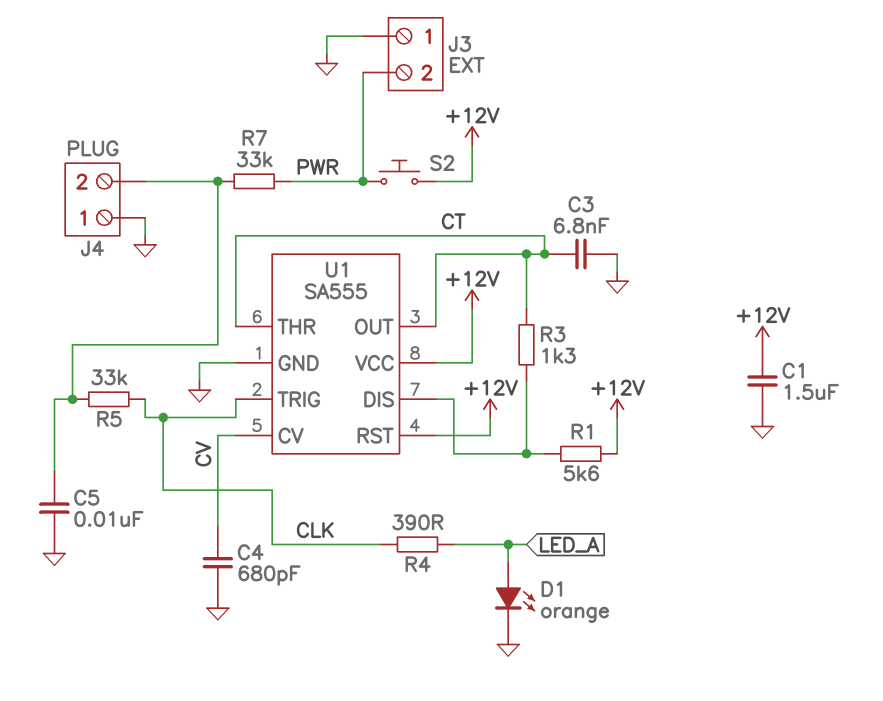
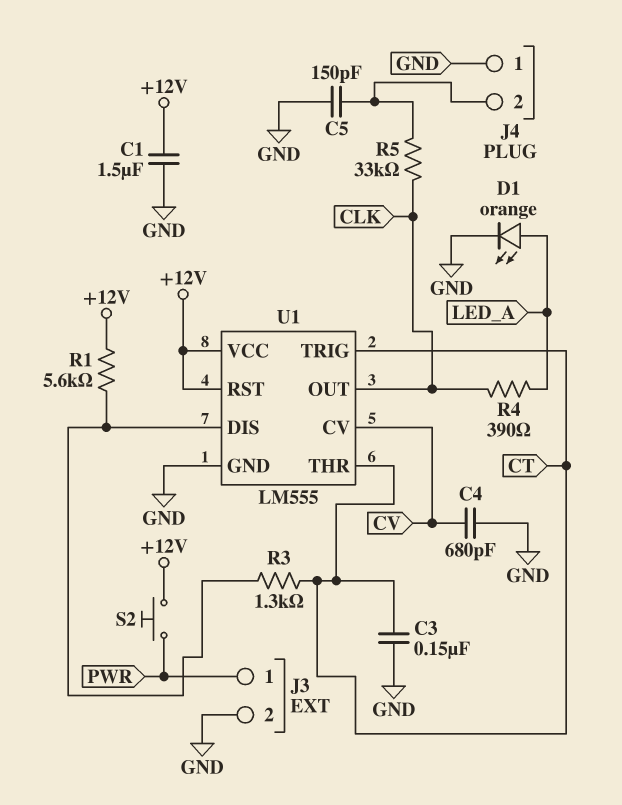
C3: 6.8nF (CT, GND) -> 150nF (CT, GND)
C5: 10nF (GND, J4/2) -> 150pF (GND, J4/2)
J3 pin 1: GND -> PWR
J3 pin 2: PWR -> GND
R7: 33k (J4/2, PWR) -> none
U1: SA555 -> LM555
U1 pin OUT: CT -> CLK
U1 pin TRIG: CLK -> CT

